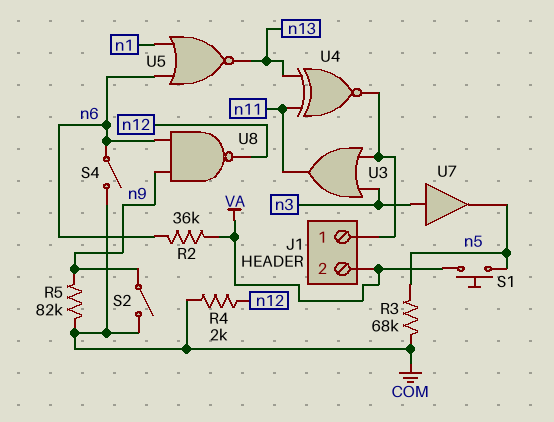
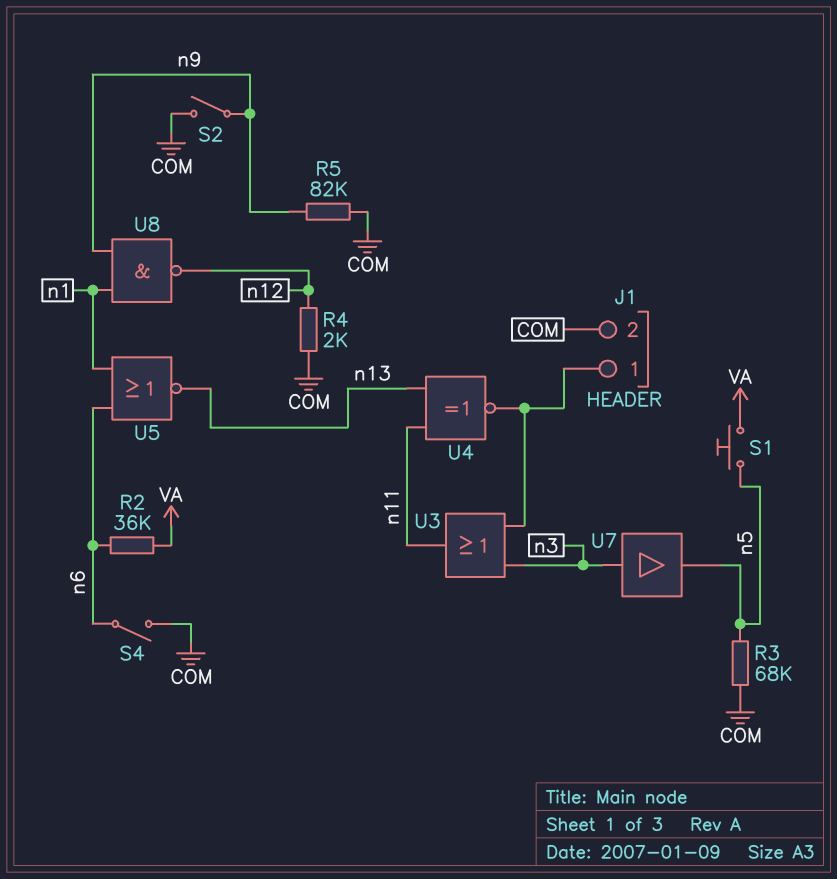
J1 pin 2: VA -> COM
U8: NAND (in n6, in n9, out n12) -> NAND (in n1, in n9, out n12)

